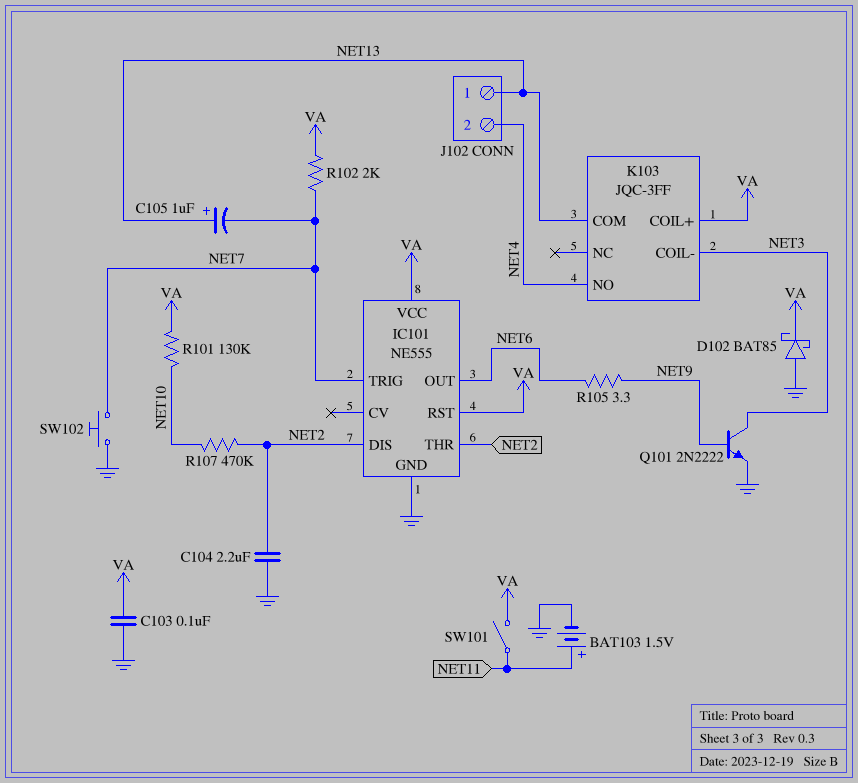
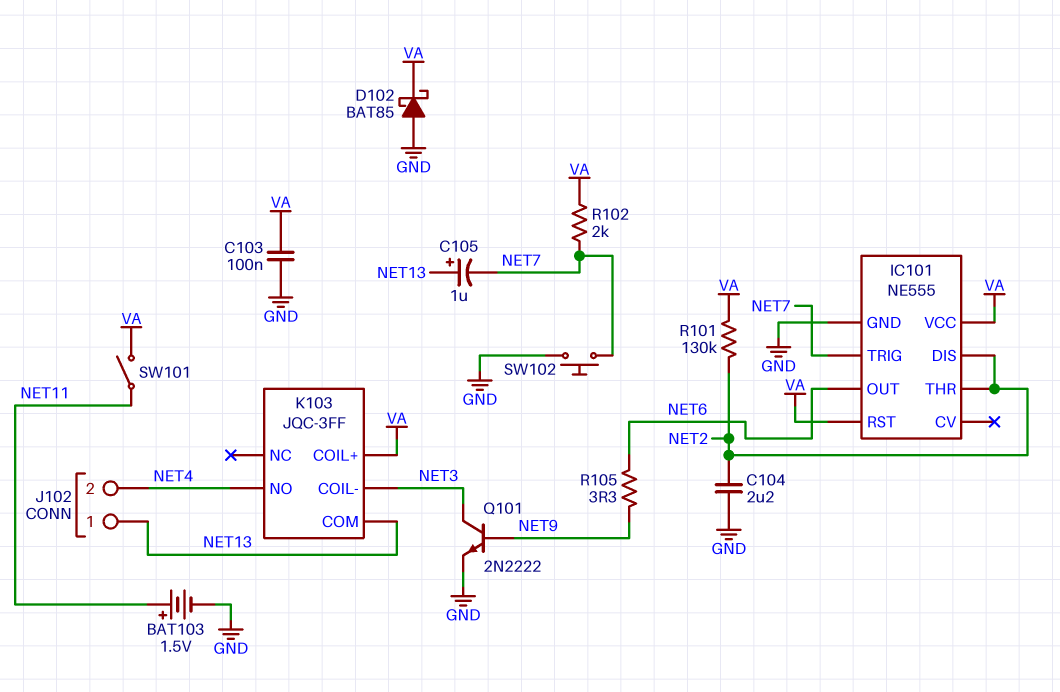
R101: 130k (NET10, VA) -> 130k (NET2, VA)
R107: 470k (NET2, NET10) -> none

